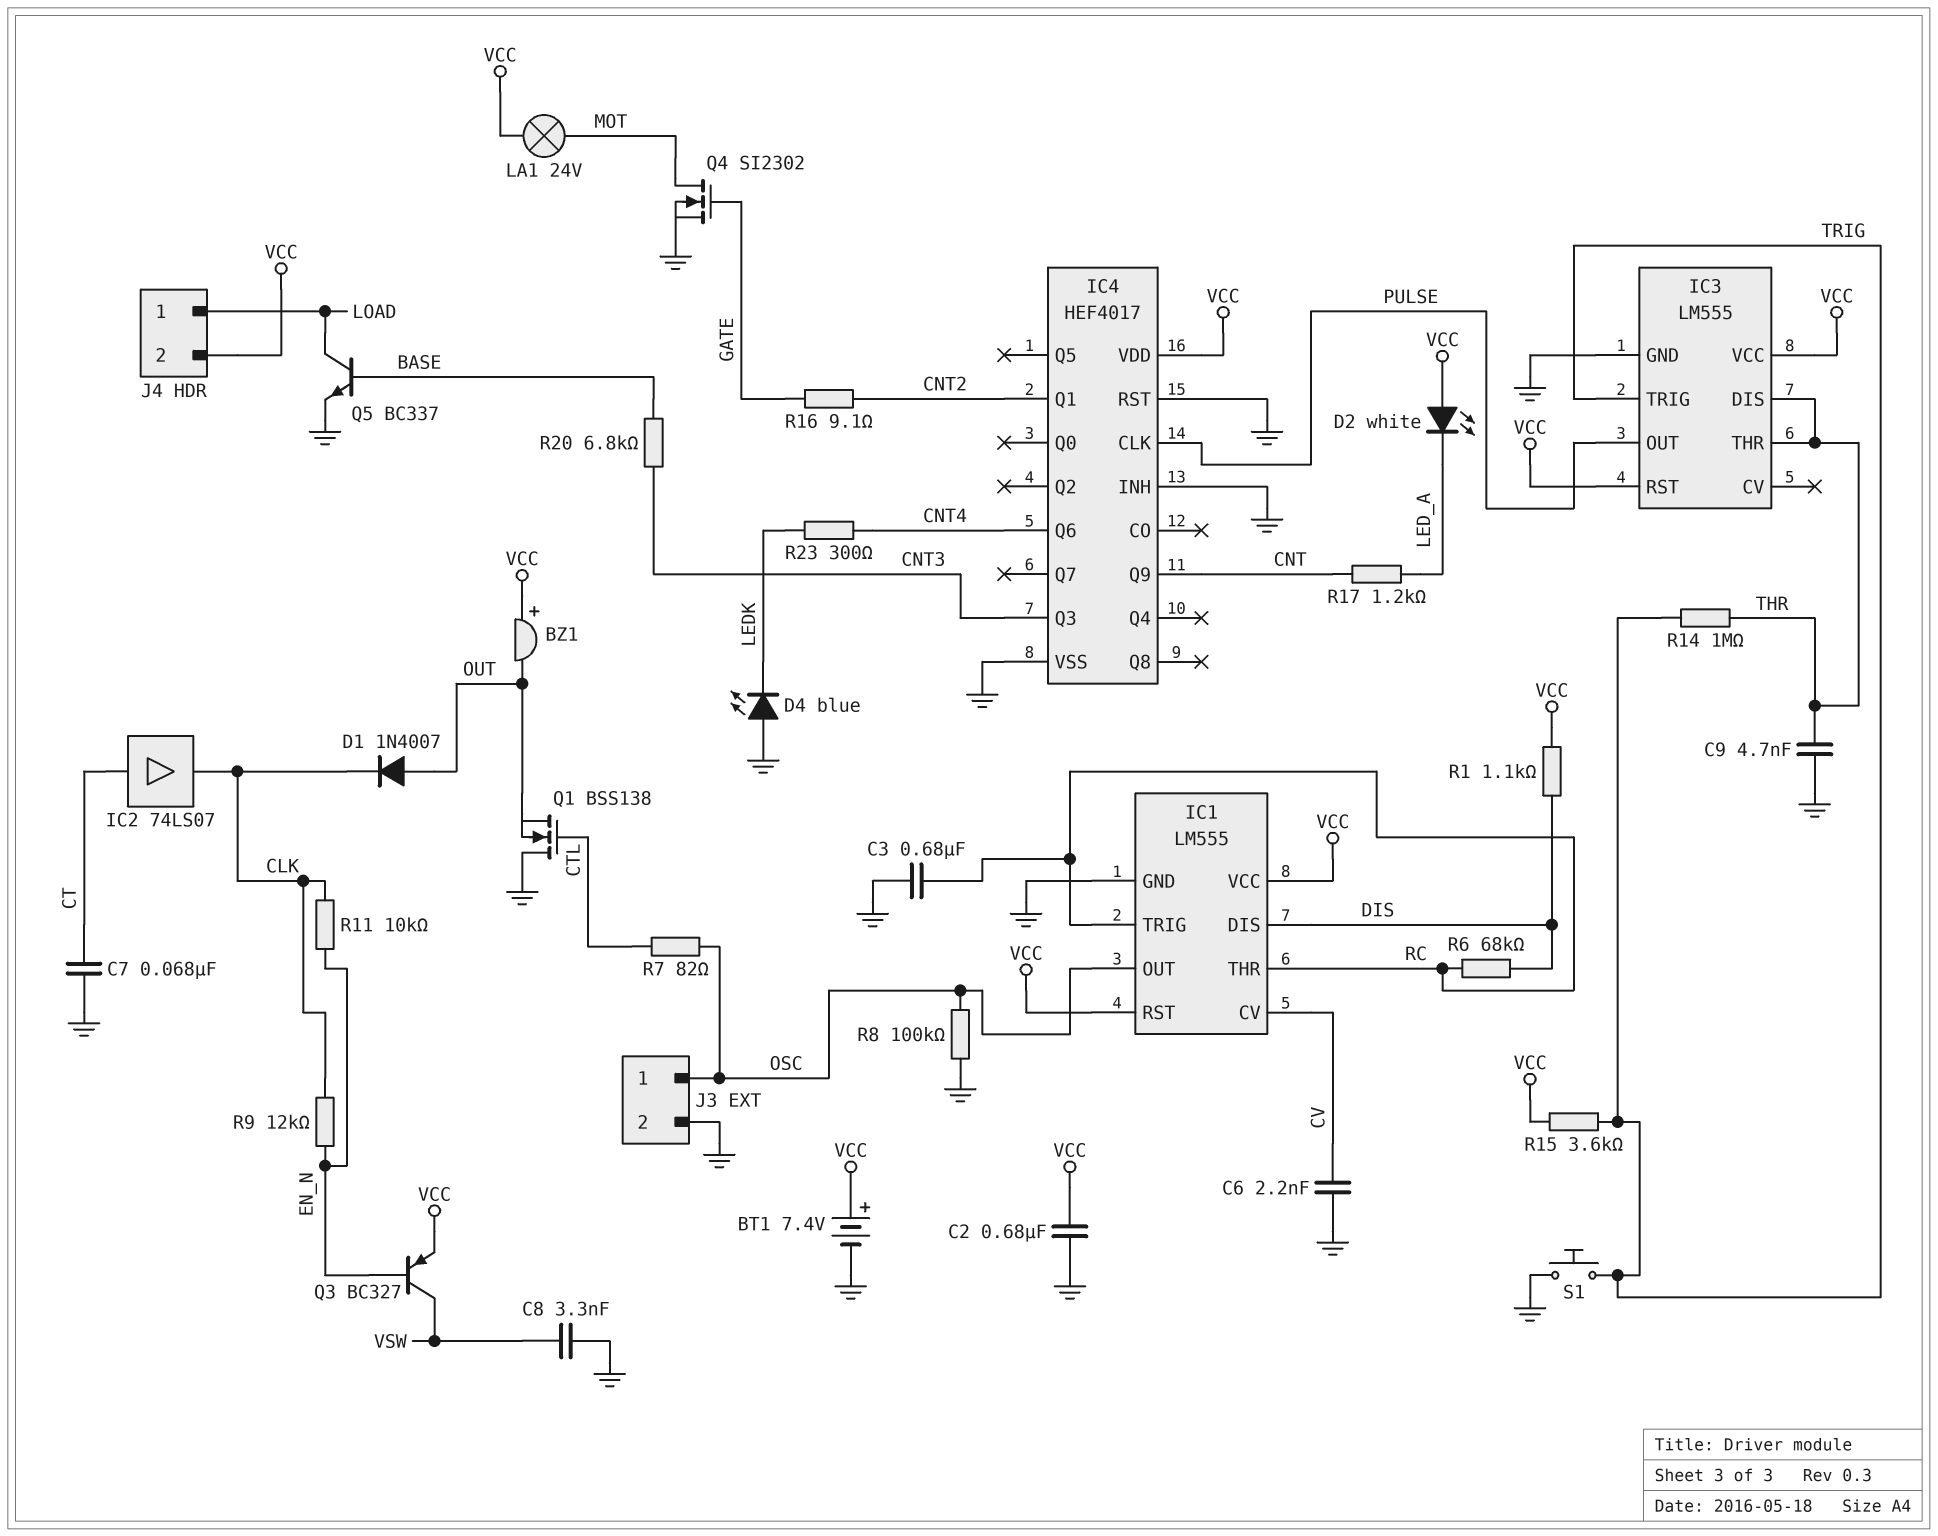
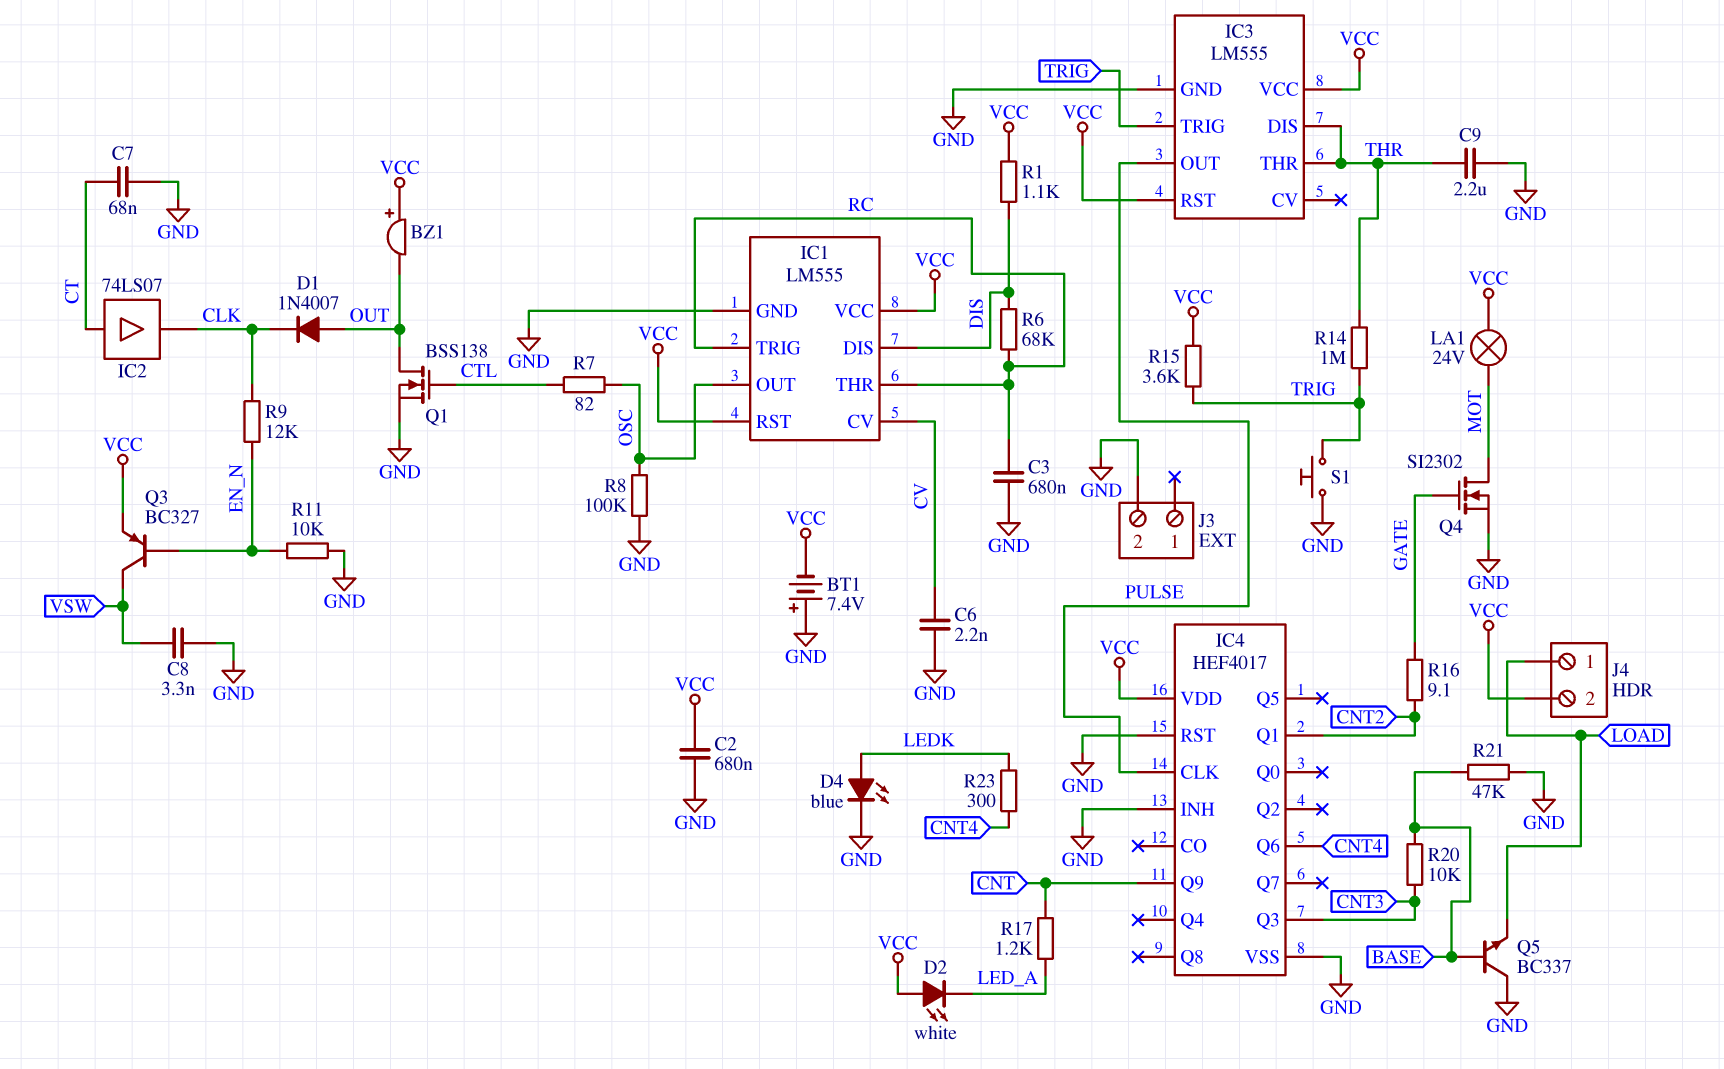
BT1: 7.4V (plus VCC, minus GND) -> 7.4V (plus GND, minus VCC)
C9: 4.7nF (GND, THR) -> 2.2uF (GND, THR)
D4: LED blue (A GND, K LEDK) -> LED blue (A LEDK, K GND)
J3 pin 1: OSC -> none
Q1: NMOS BSS138 (G CTL, D GND, S OUT) -> NMOS BSS138 (G CTL, D OUT, S GND)
Q5: NPN BC337 (B BASE, C LOAD, E GND) -> NPN BC337 (B BASE, C GND, E LOAD)
R11: 10k (CLK, EN_N) -> 10k (EN_N, GND)
R20: 6.8k (BASE, CNT3) -> 10k (BASE, CNT3)
R21: none -> 47k (BASE, GND)

